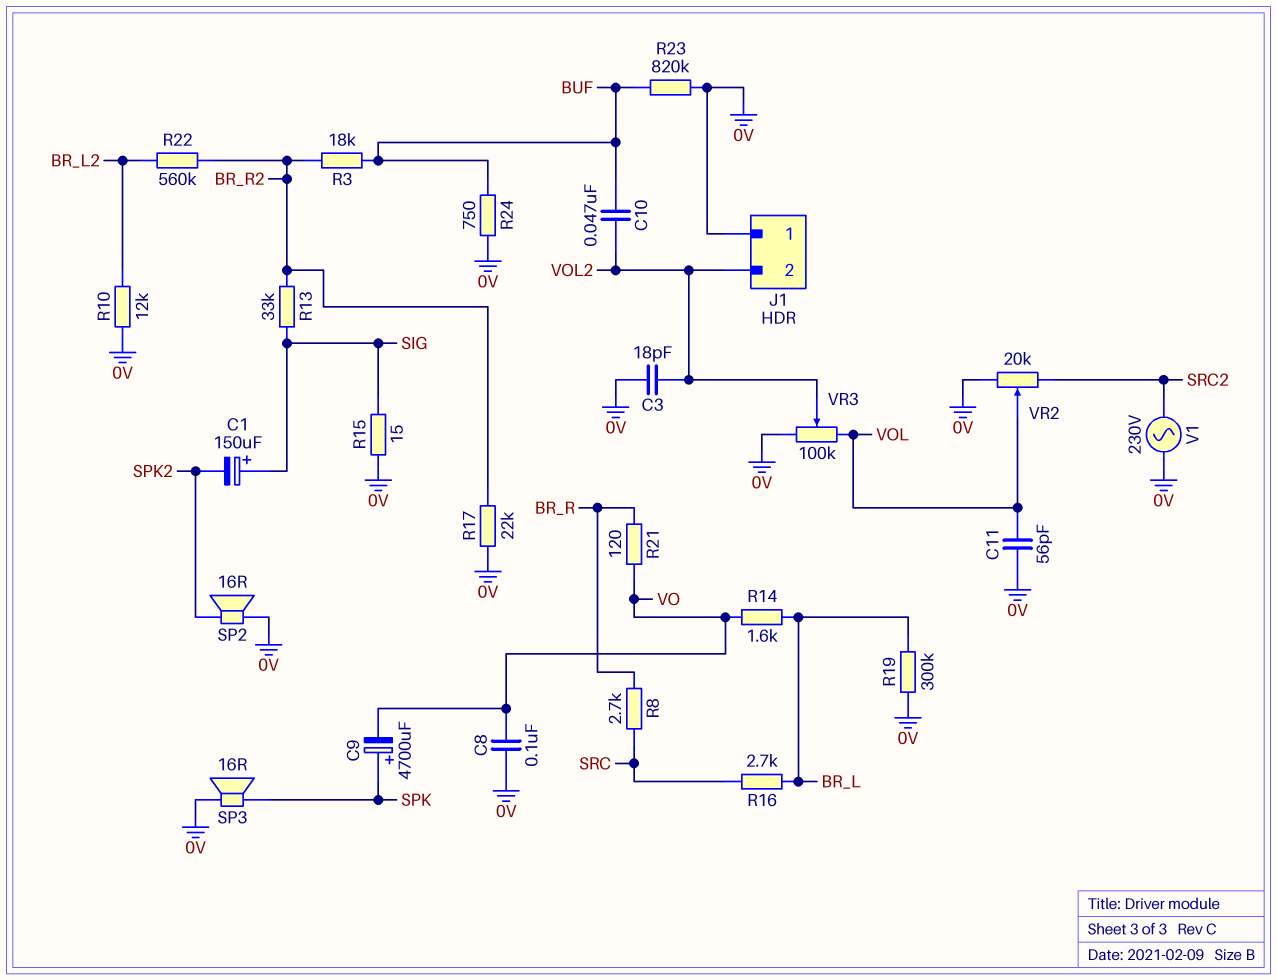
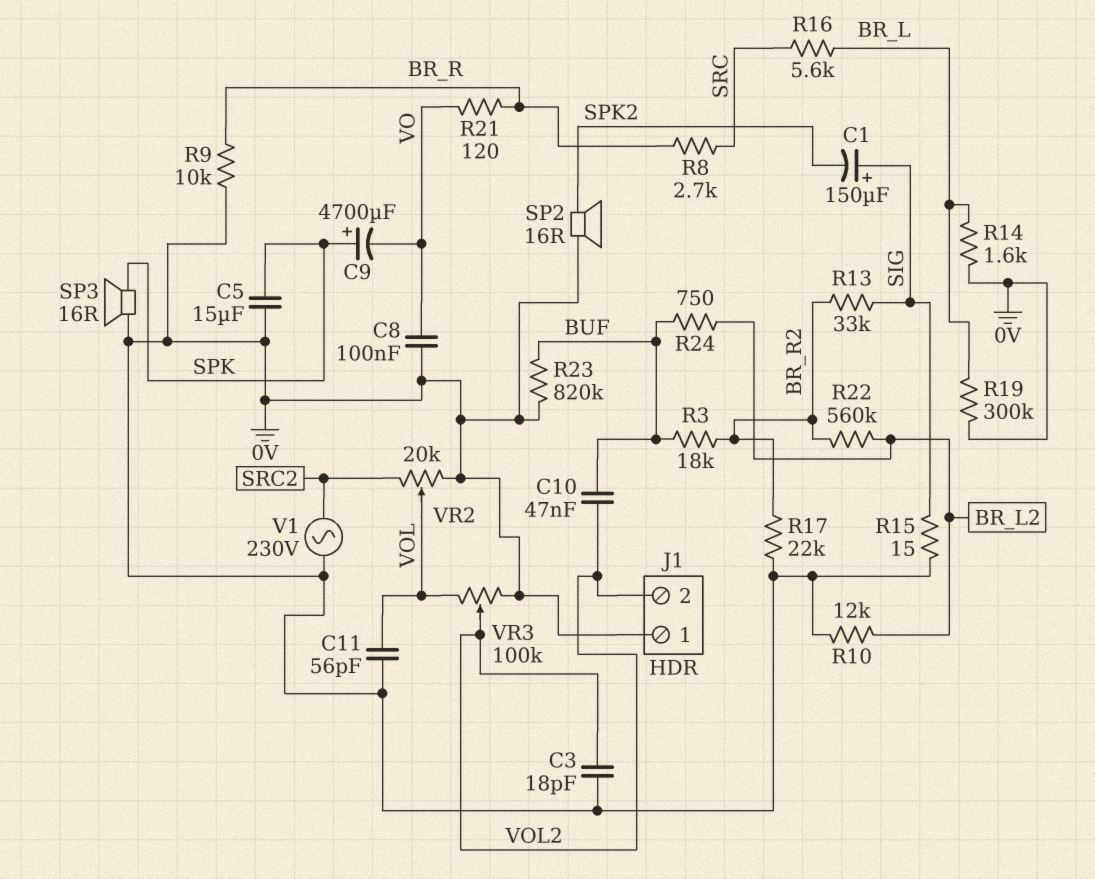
C5: none -> 15uF (0V, SPK)
R9: none -> 10k (0V, BR_R)
R14: 1.6k (BR_L, VO) -> 1.6k (0V, BR_L)
R16: 2.7k (BR_L, SRC) -> 5.6k (BR_L, SRC)
R24: 750 (0V, BUF) -> 750 (BR_L2, BUF)

